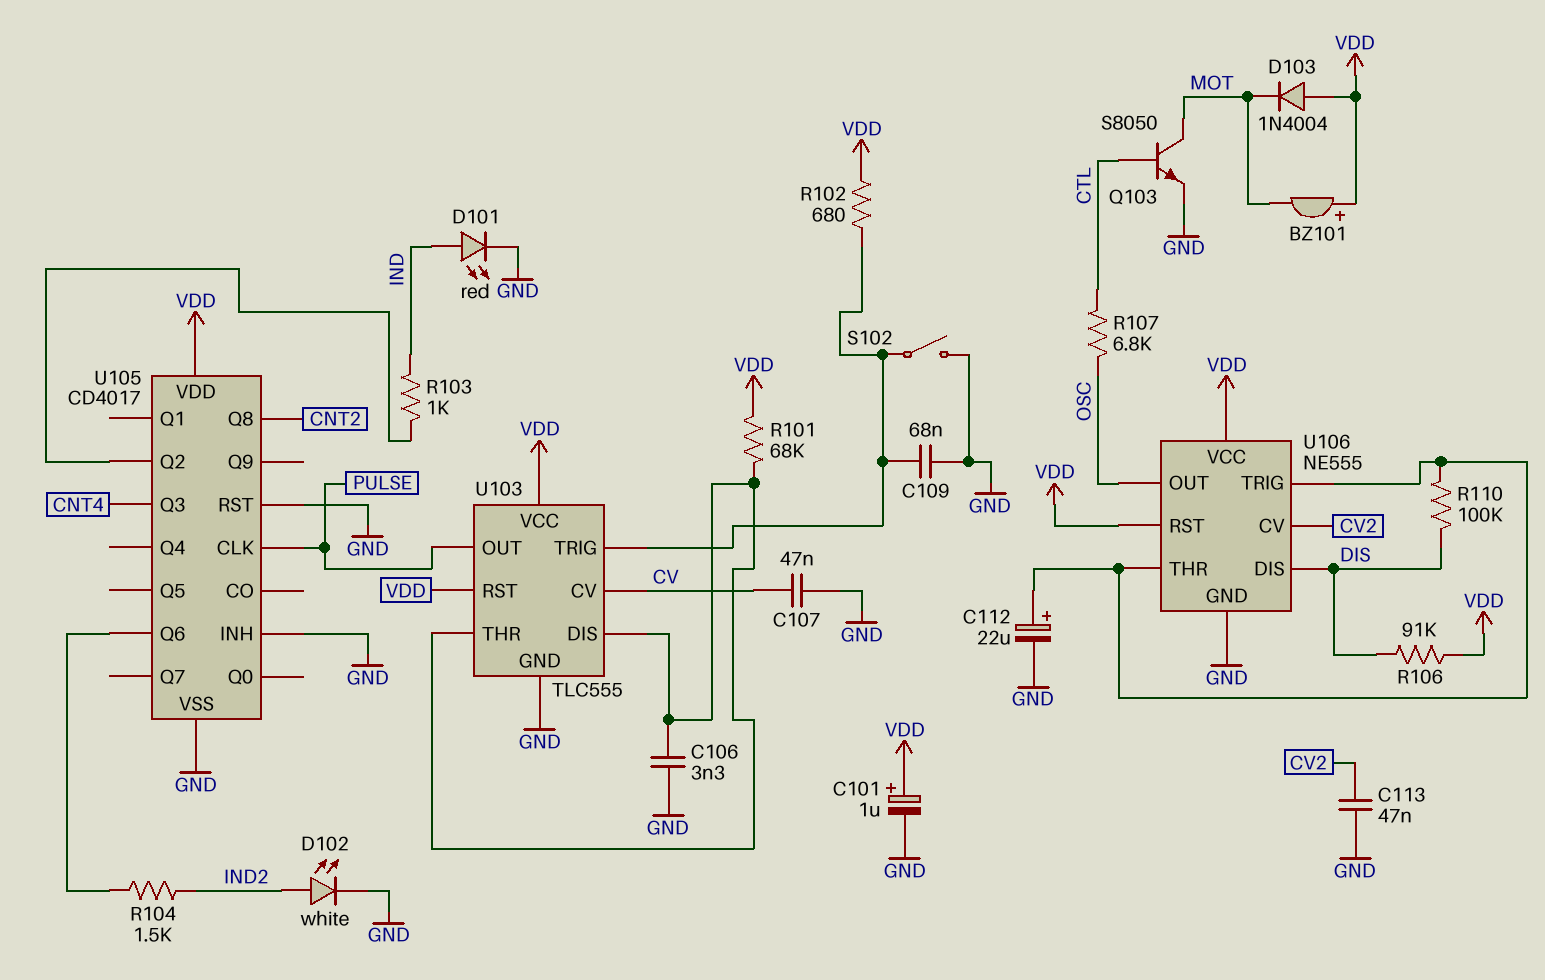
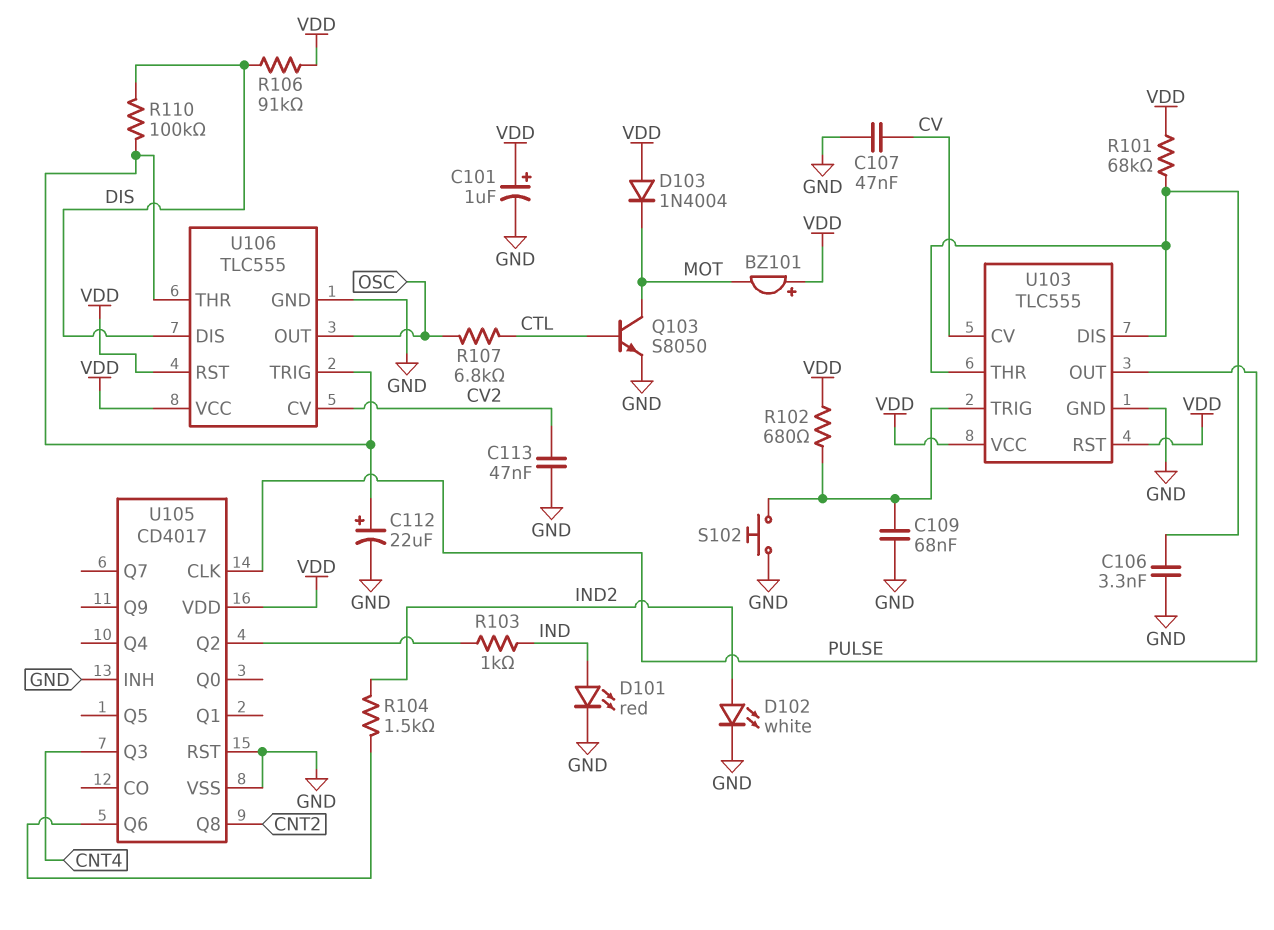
S102: switch (GND, U103/TRIG) -> button (GND, U103/TRIG)
U106: NE555 -> TLC555

